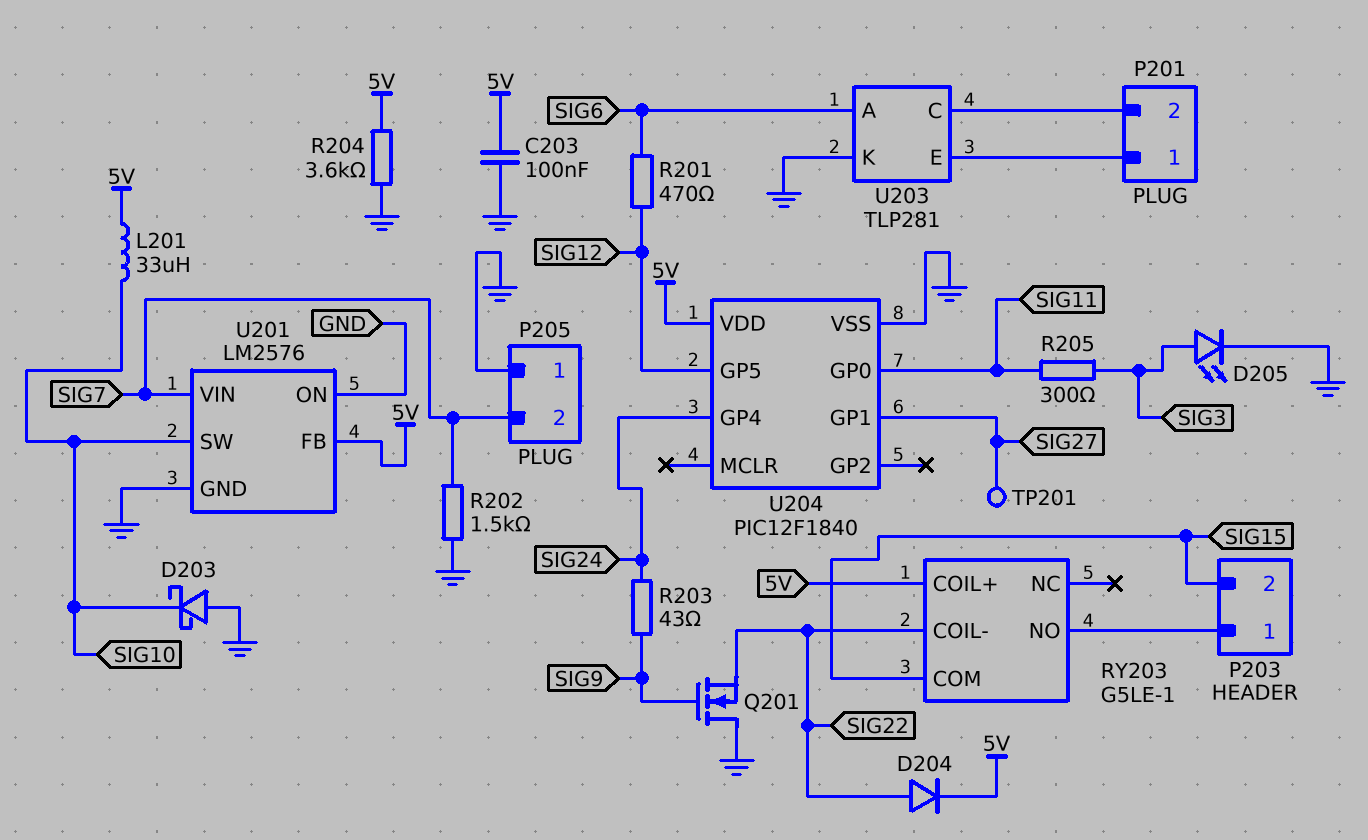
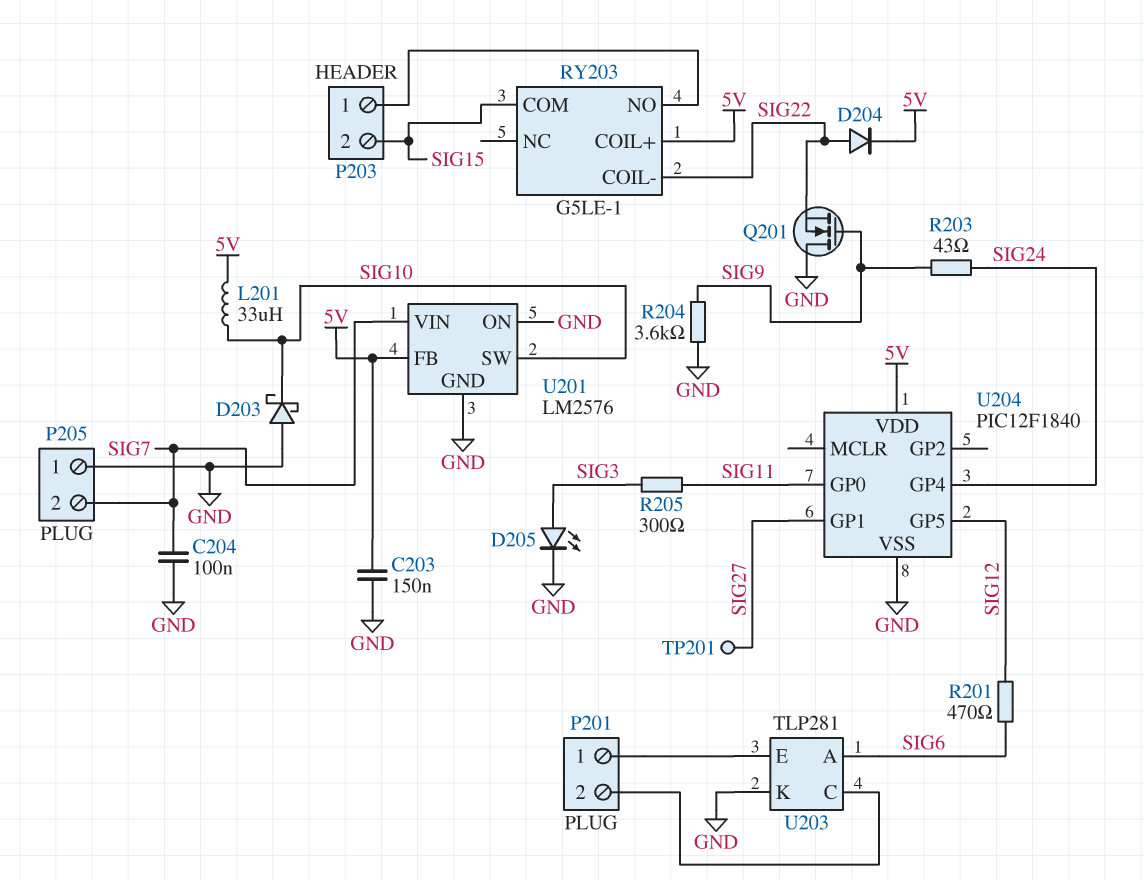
C203: 100nF (5V, GND) -> 150nF (5V, GND)
C204: none -> 100nF (GND, SIG7)
R202: 1.5k (GND, SIG7) -> none
R204: 3.6k (5V, GND) -> 3.6k (GND, SIG9)

